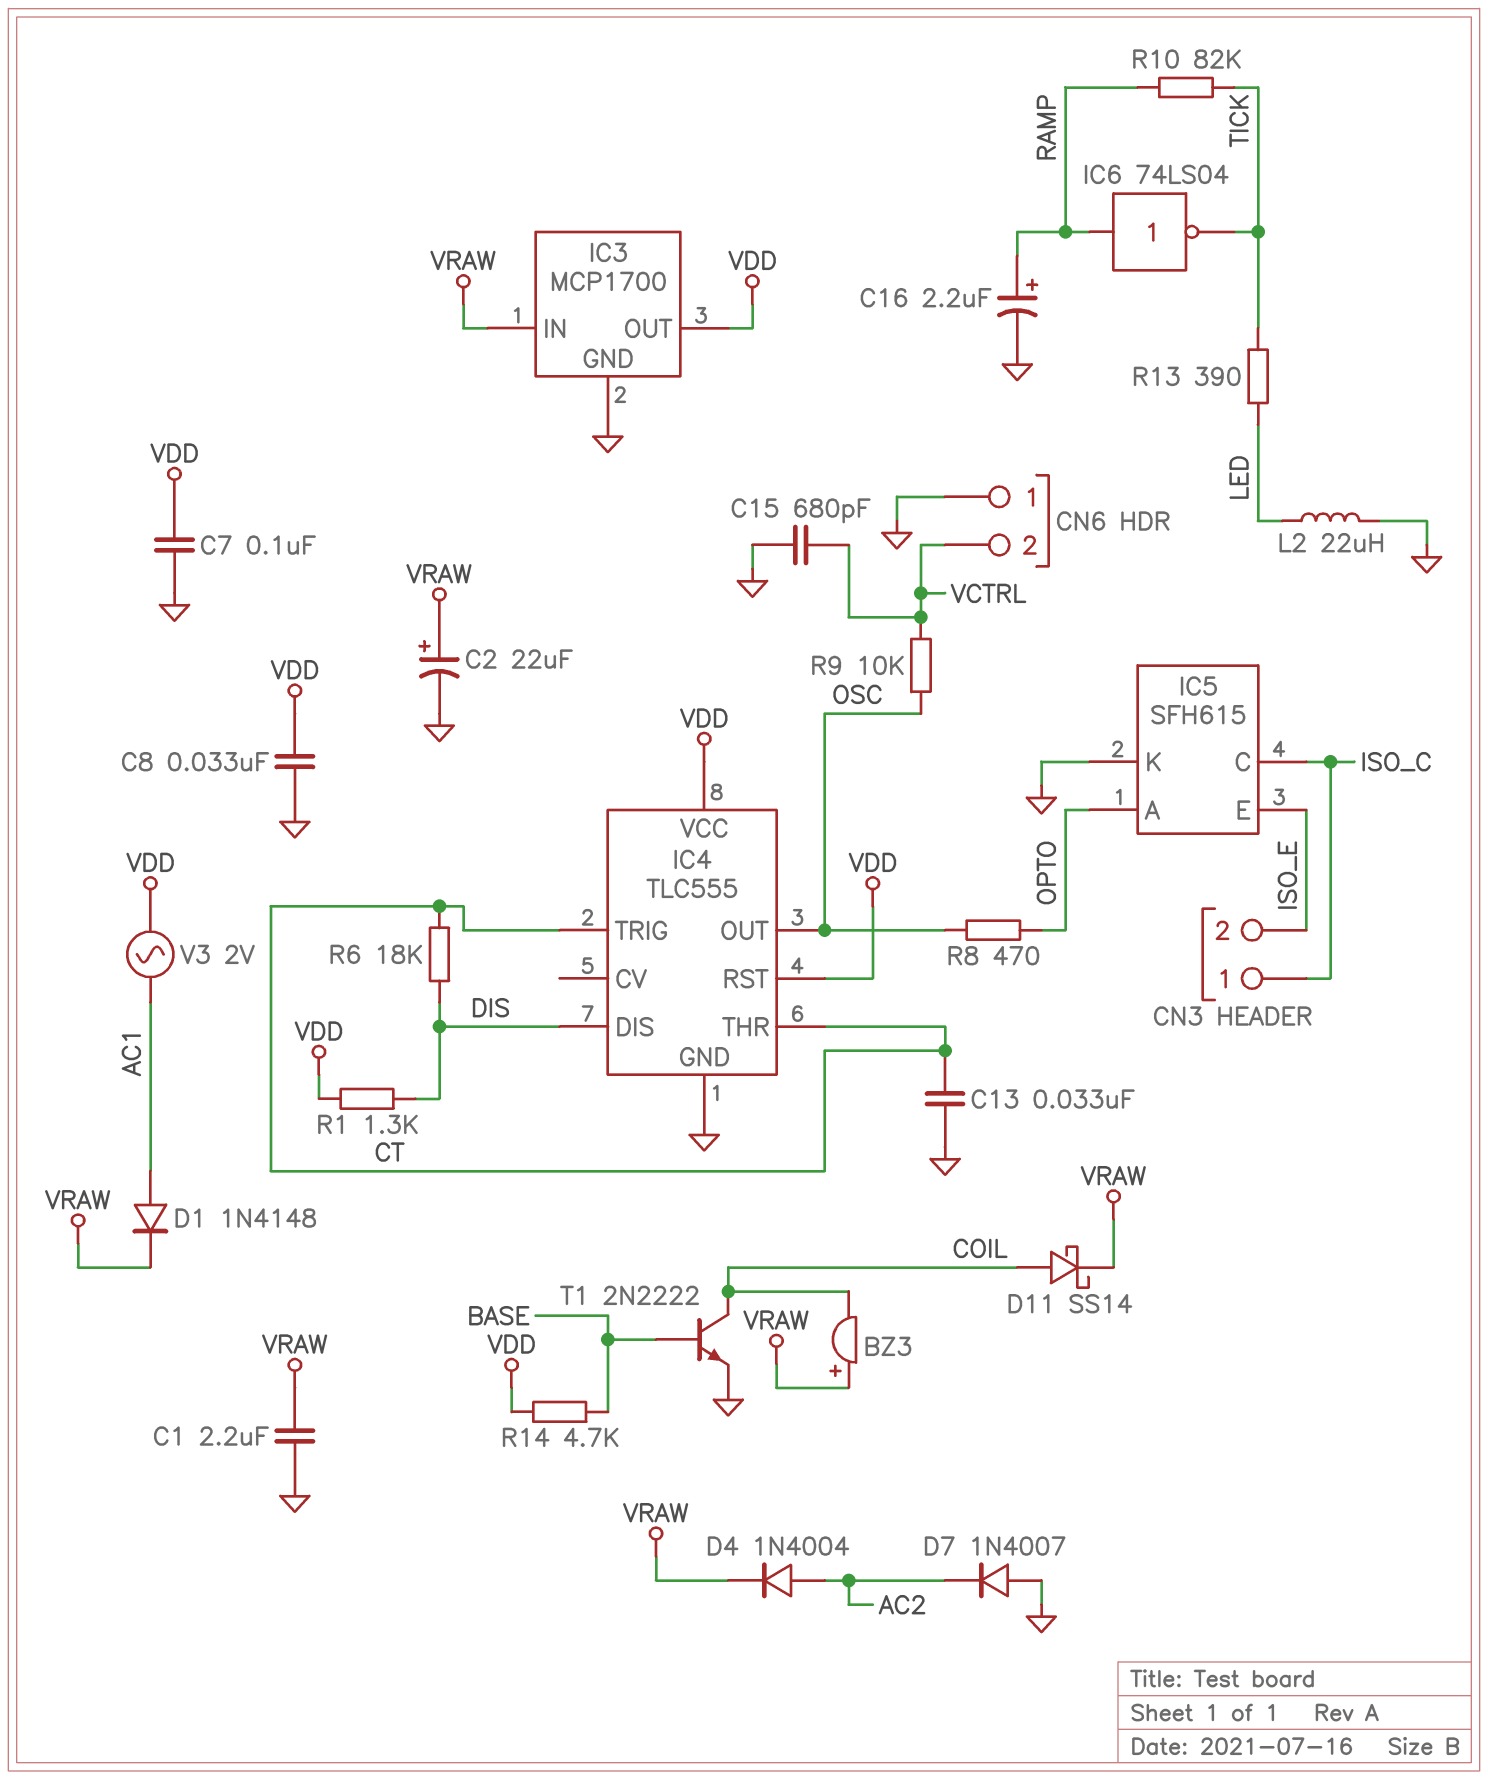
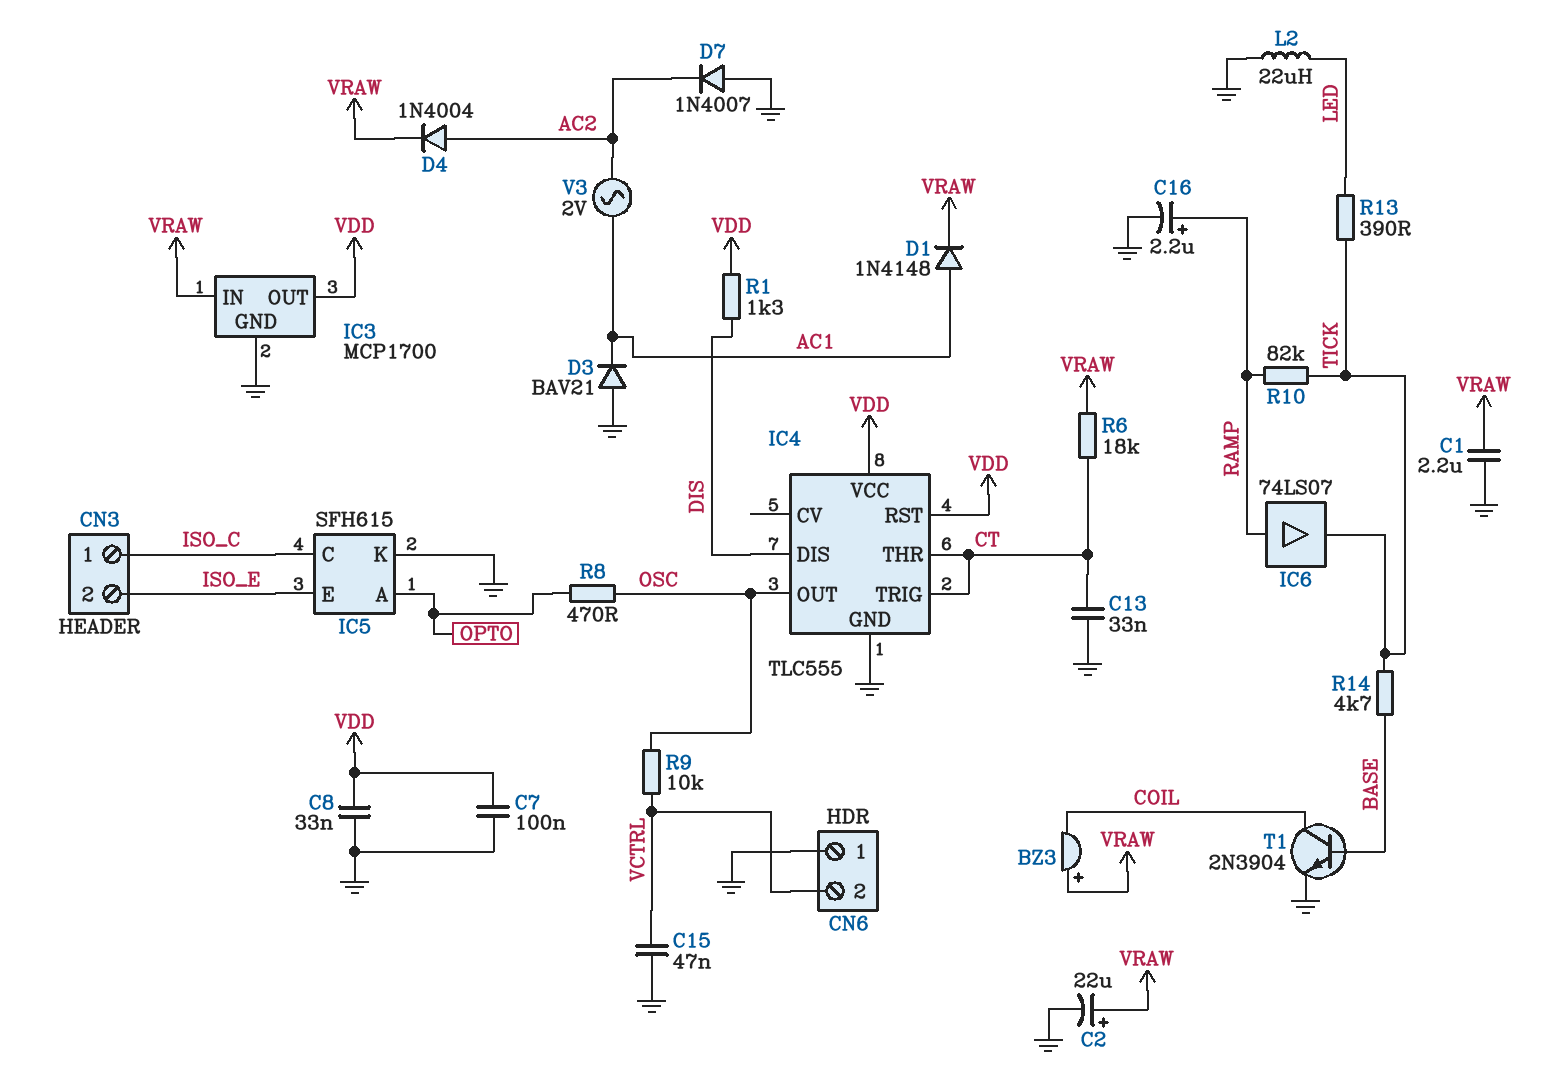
C15: 680pF (GND, VCTRL) -> 47nF (GND, VCTRL)
D3: none -> diode BAV21 (A GND, K AC1)
D11: schottky SS14 (A COIL, K VRAW) -> none
IC6: NOT 74LS04 (in RAMP, out TICK) -> buffer 74LS07 (in RAMP, out TICK)
R6: 18k (CT, DIS) -> 18k (CT, VRAW)
R14: 4.7k (BASE, VDD) -> 4.7k (BASE, TICK)
T1: NPN 2N2222 (B BASE, C COIL, E GND) -> NPN 2N3904 (B BASE, C COIL, E GND)
V3: AC 2V (AC1, VDD) -> AC 2V (AC1, AC2)

